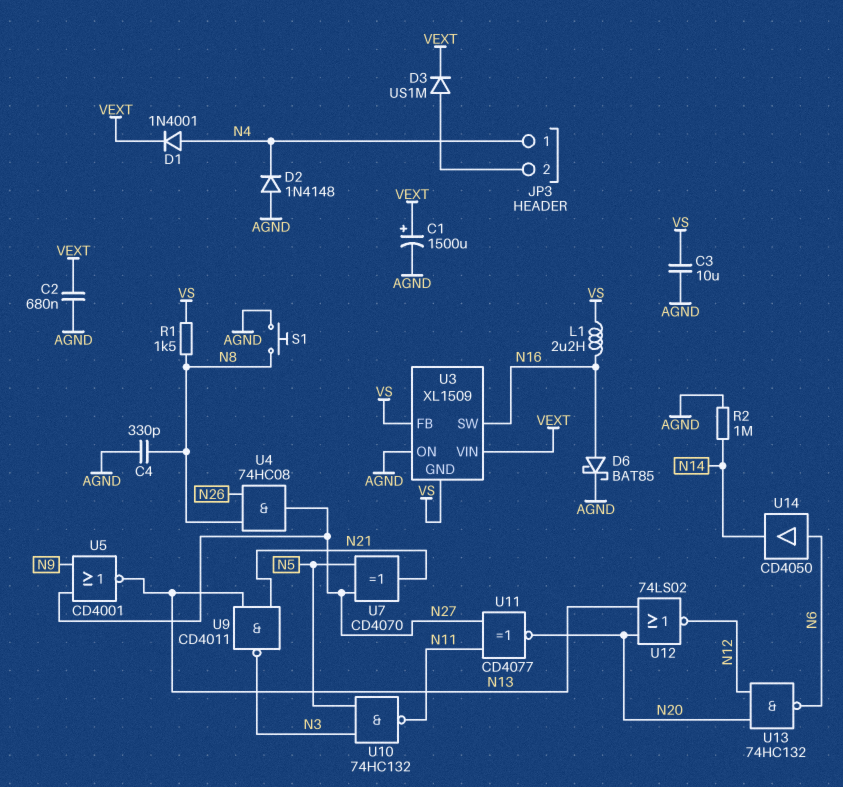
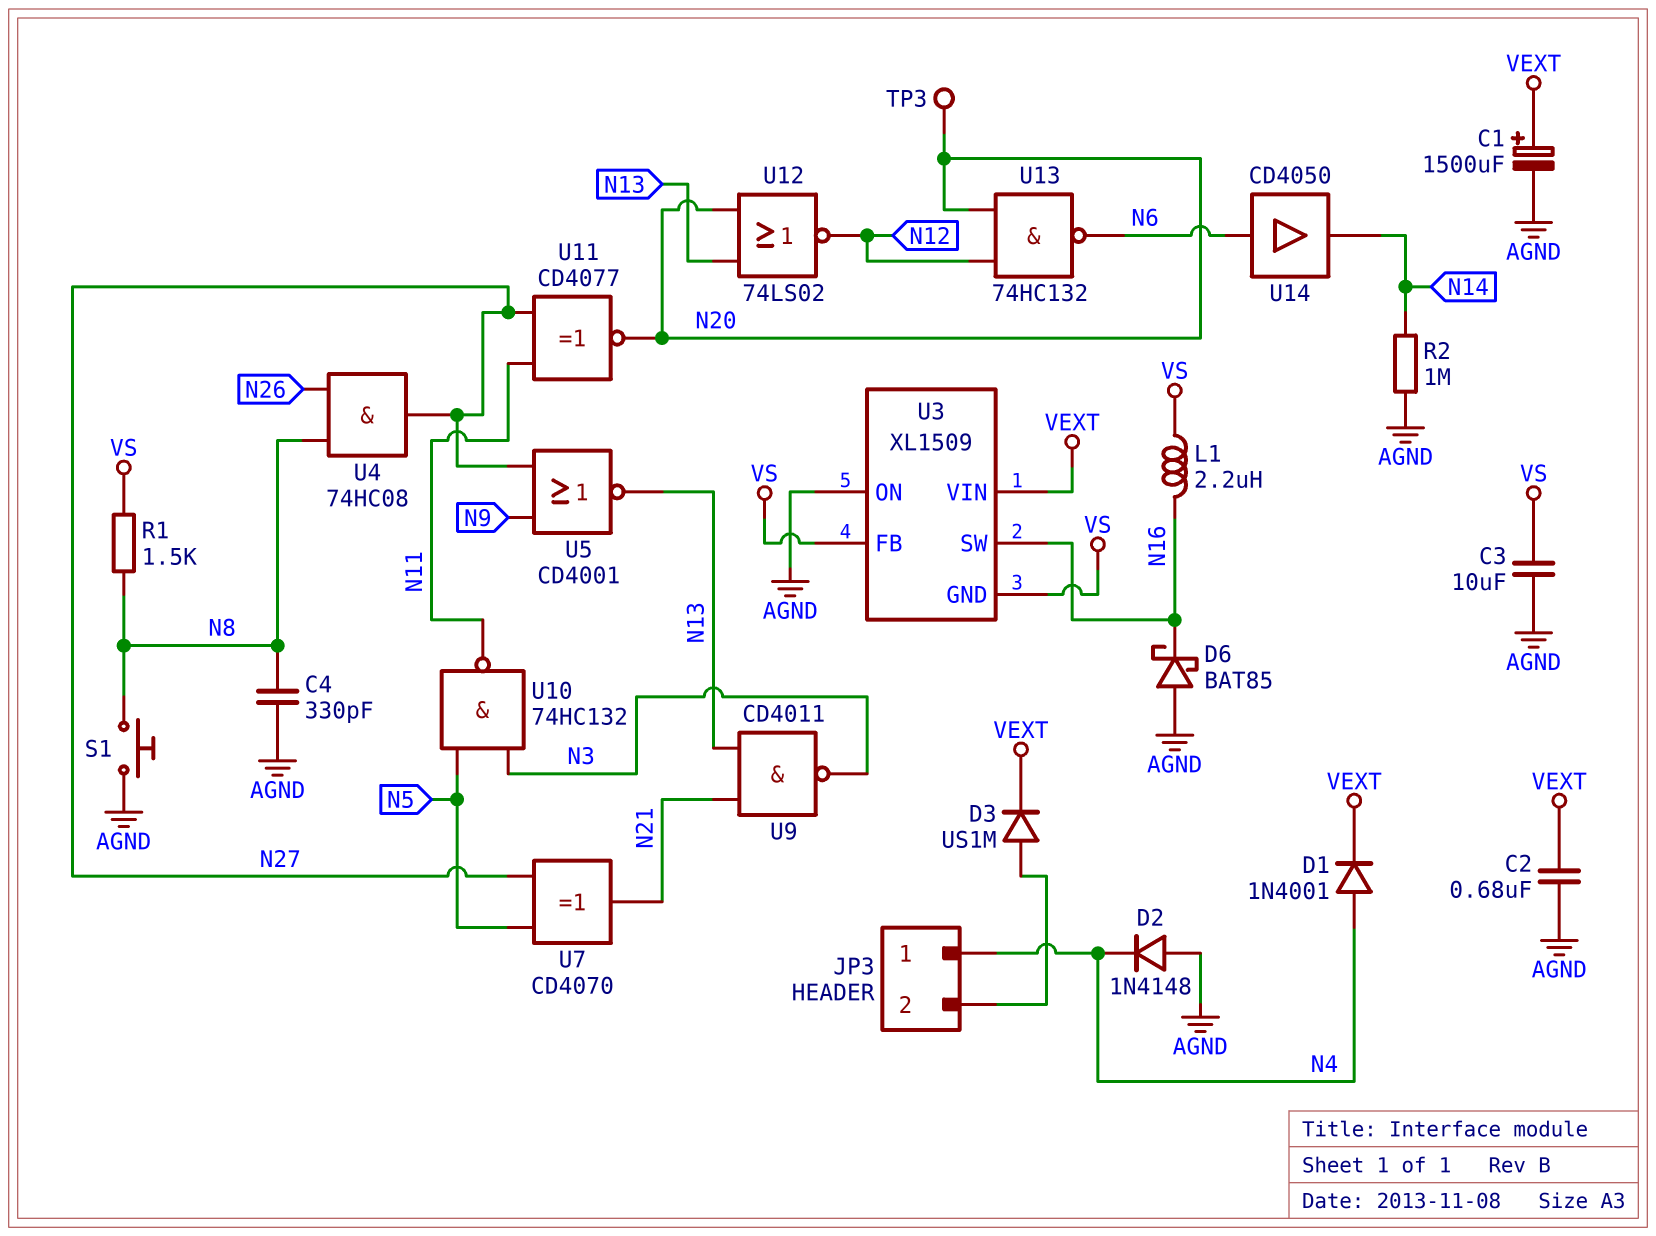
D6: schottky BAT85 (A N16, K AGND) -> schottky BAT85 (A AGND, K N16)
TP3: none -> test point (N20)

